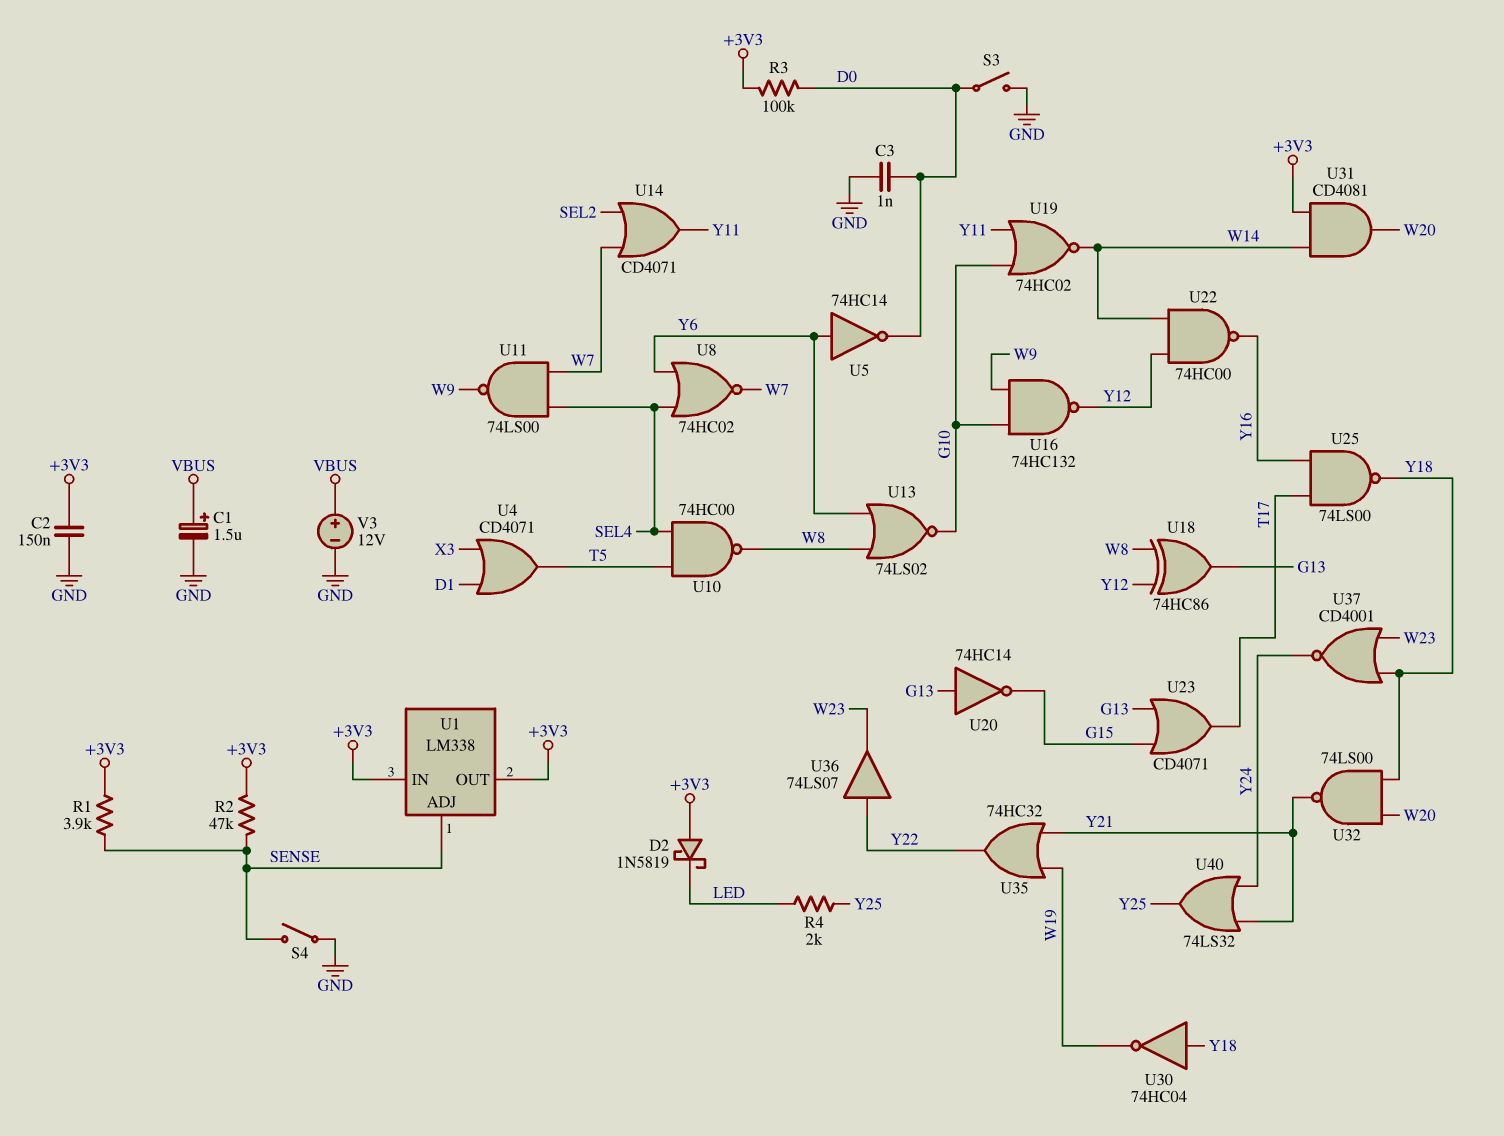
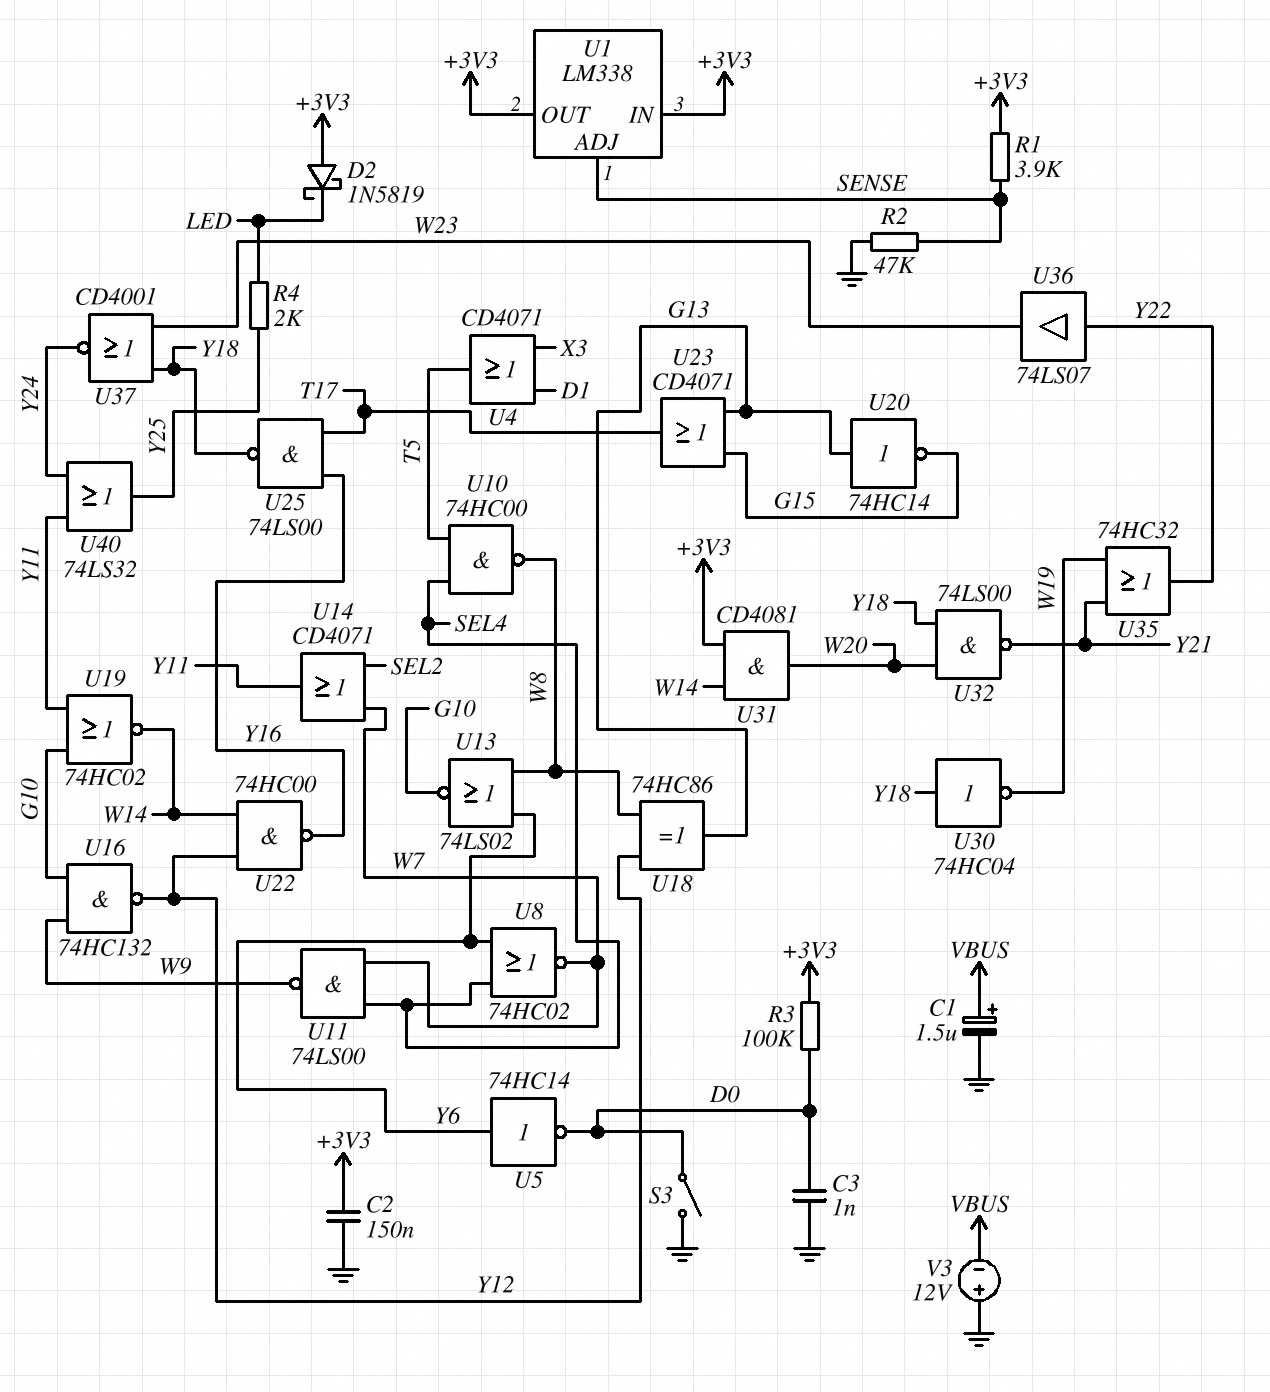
R2: 47k (+3V3, SENSE) -> 47k (GND, SENSE)
S4: switch (GND, SENSE) -> none
U40: OR 74LS32 (in Y21, in Y24, out Y25) -> OR 74LS32 (in Y11, in Y24, out Y25)
V3: 12V (plus VBUS, minus GND) -> 12V (plus GND, minus VBUS)

